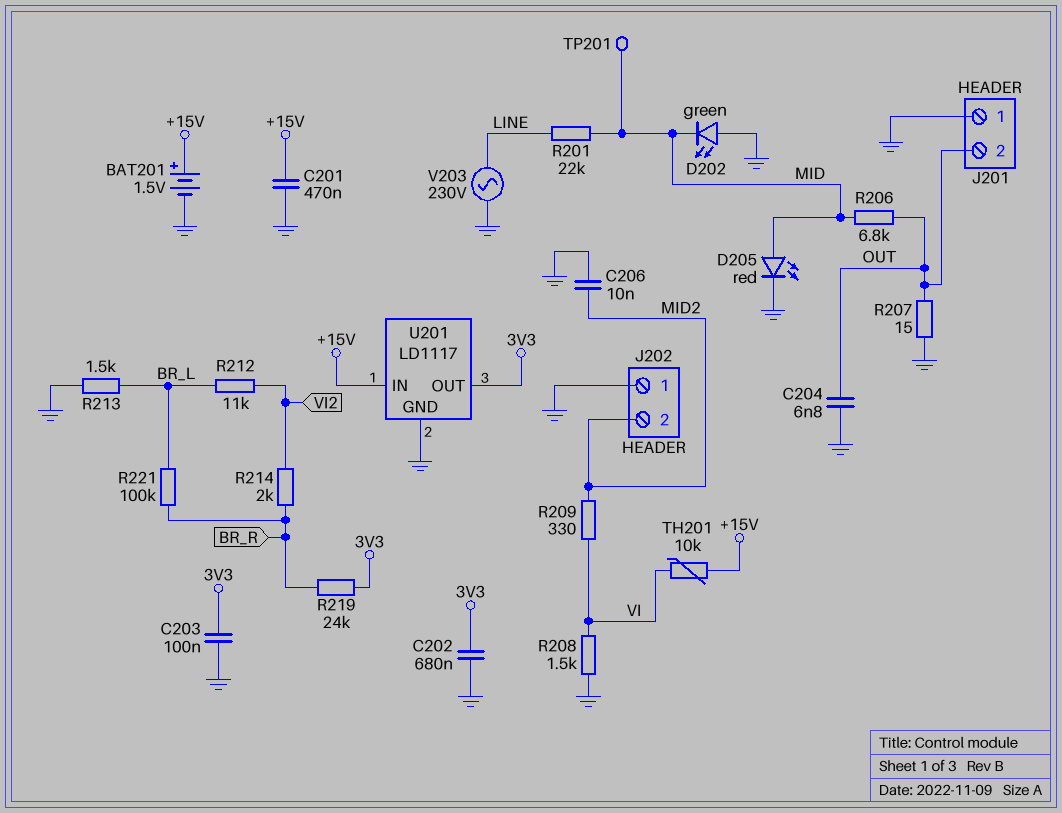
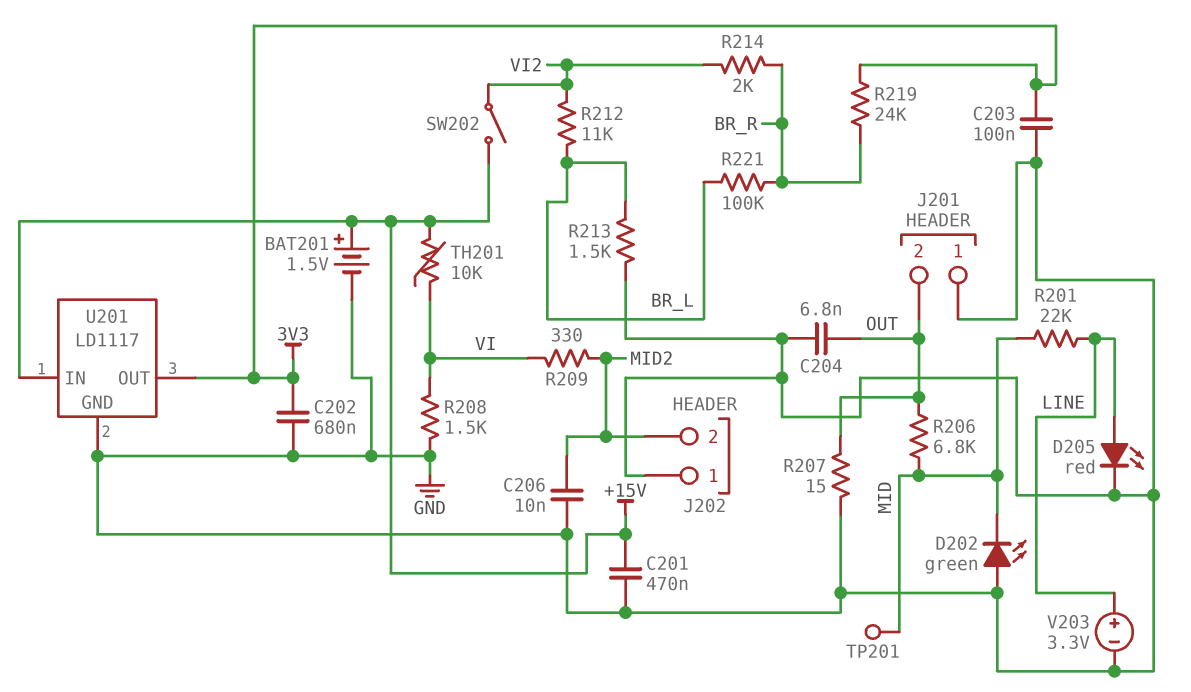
D205: LED red (A MID, K GND) -> LED red (A LINE, K GND)
SW202: none -> switch (+15V, VI2)
V203: AC 230V (GND, LINE) -> 3.3V (plus LINE, minus GND)

